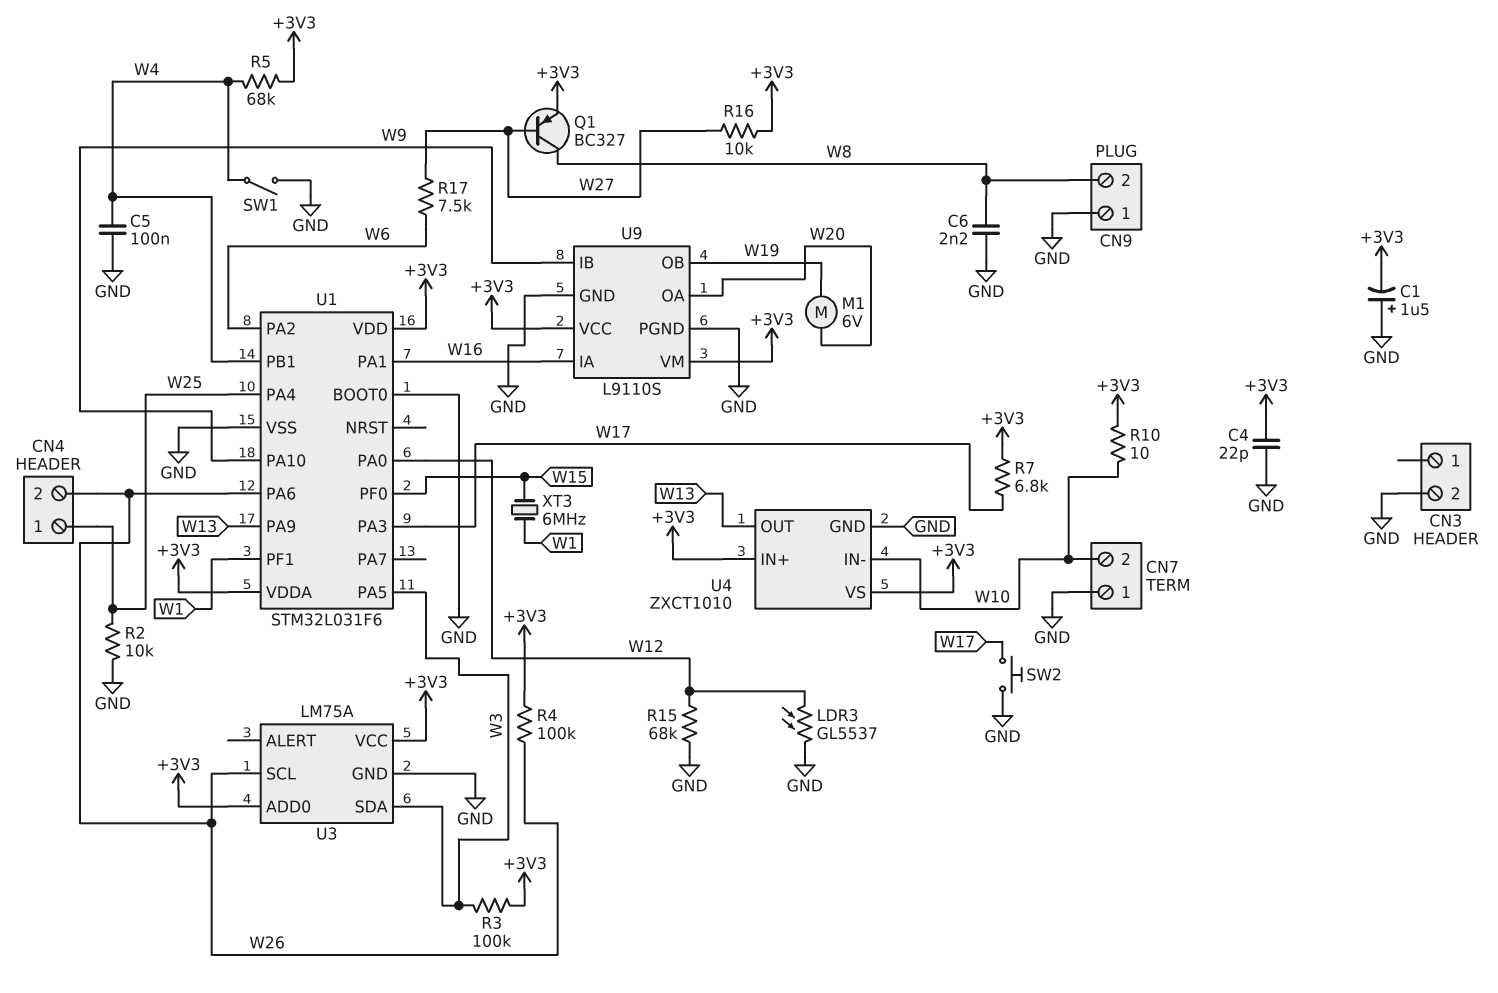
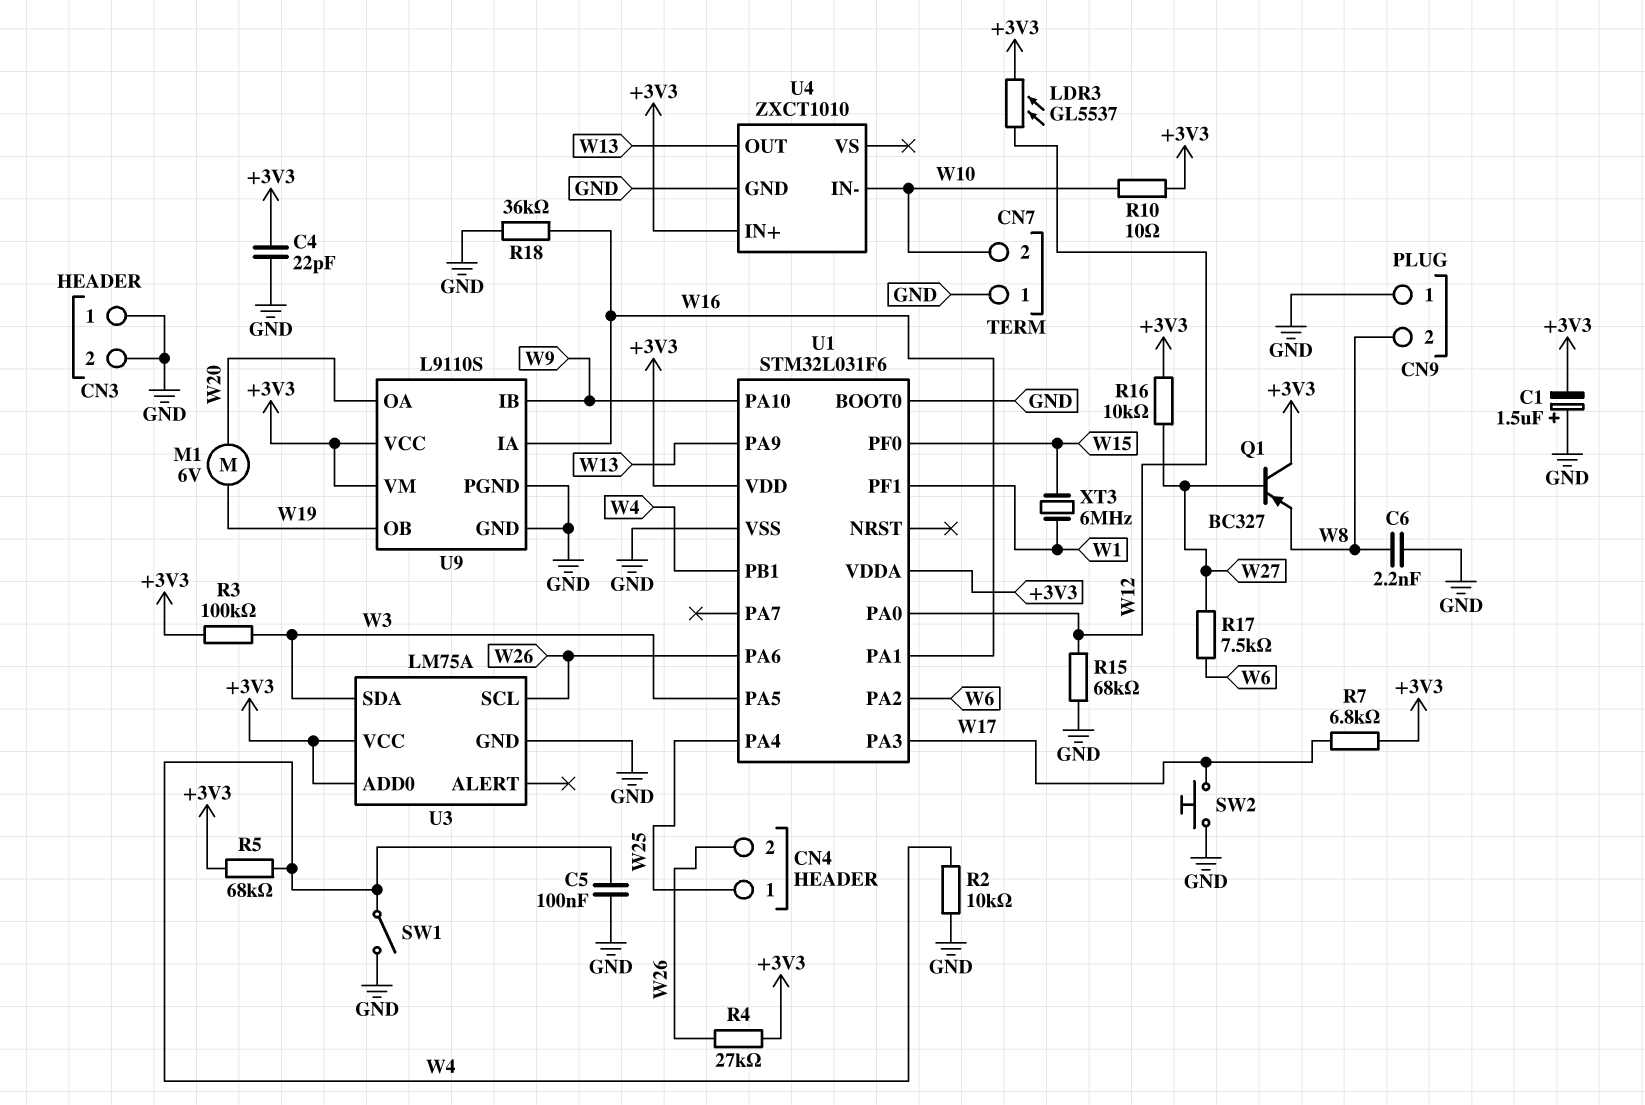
CN3 pin 1: none -> GND
LDR3: GL5537 (GND, W12) -> GL5537 (+3V3, W12)
Q1: PNP BC327 (B W27, C W8, E +3V3) -> PNP BC327 (B W27, C +3V3, E W8)
R2: 10k (GND, W25) -> 10k (GND, W4)
R4: 100k (+3V3, W26) -> 27k (+3V3, W26)
R18: none -> 36k (GND, W16)
U4 pin VS: +3V3 -> none

